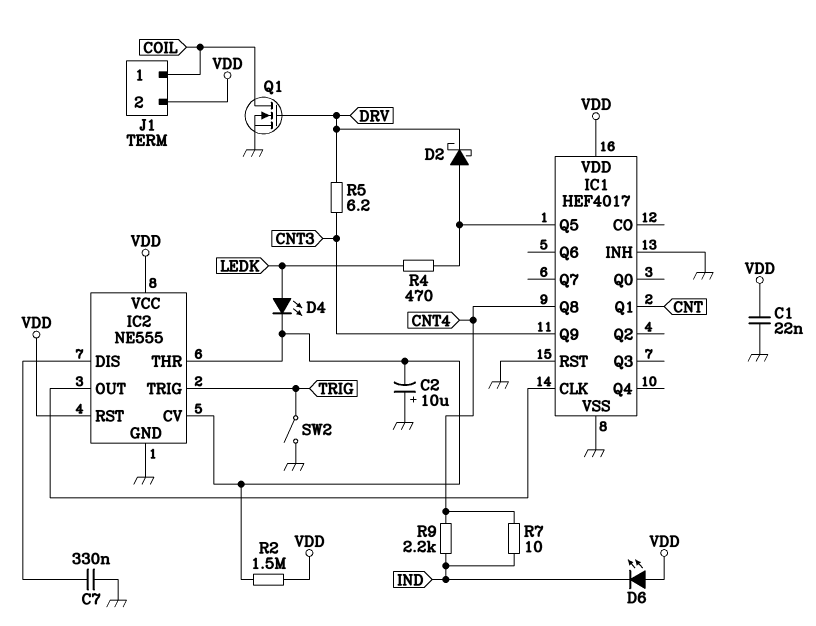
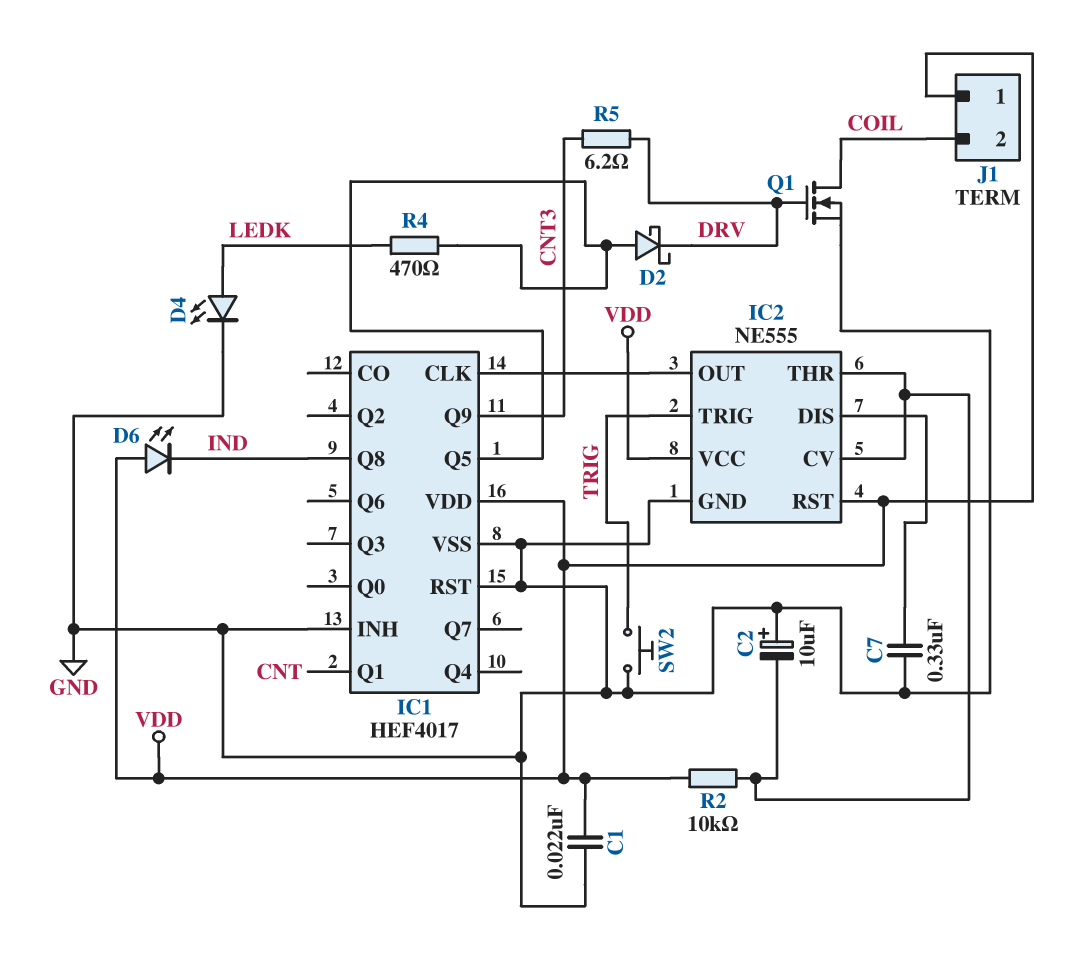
D4: LED (A LEDK, K IC2/CV) -> LED (A LEDK, K GND)
IC1 pin Q8: CNT4 -> IND
J1 pin 1: COIL -> VDD
J1 pin 2: VDD -> COIL
R2: 1.5M (IC2/CV, VDD) -> 10k (IC2/CV, VDD)
R7: 10 (CNT4, IND) -> none
R9: 2.2k (CNT4, IND) -> none
SW2: switch (GND, TRIG) -> button (GND, TRIG)

